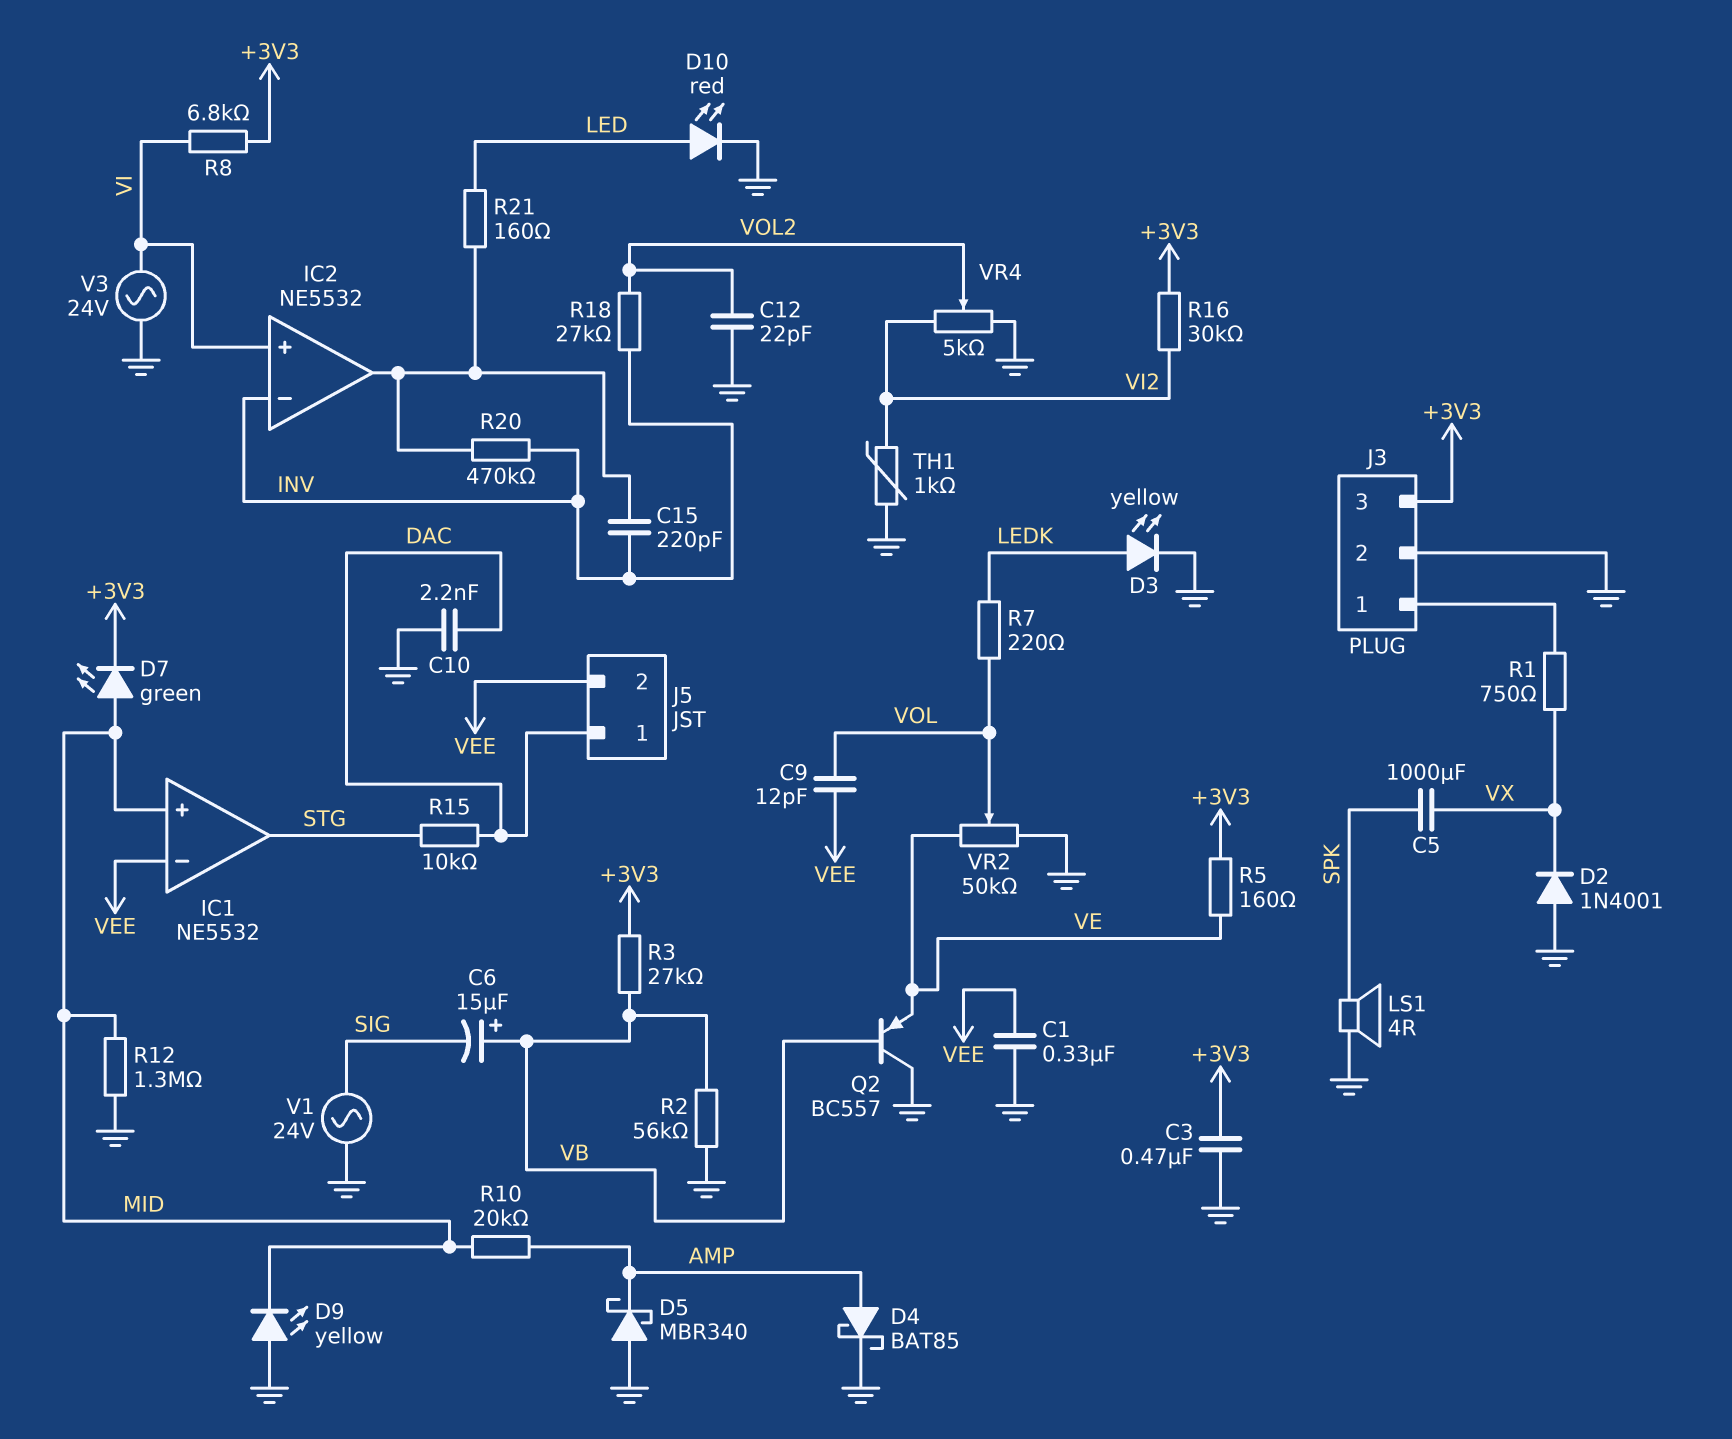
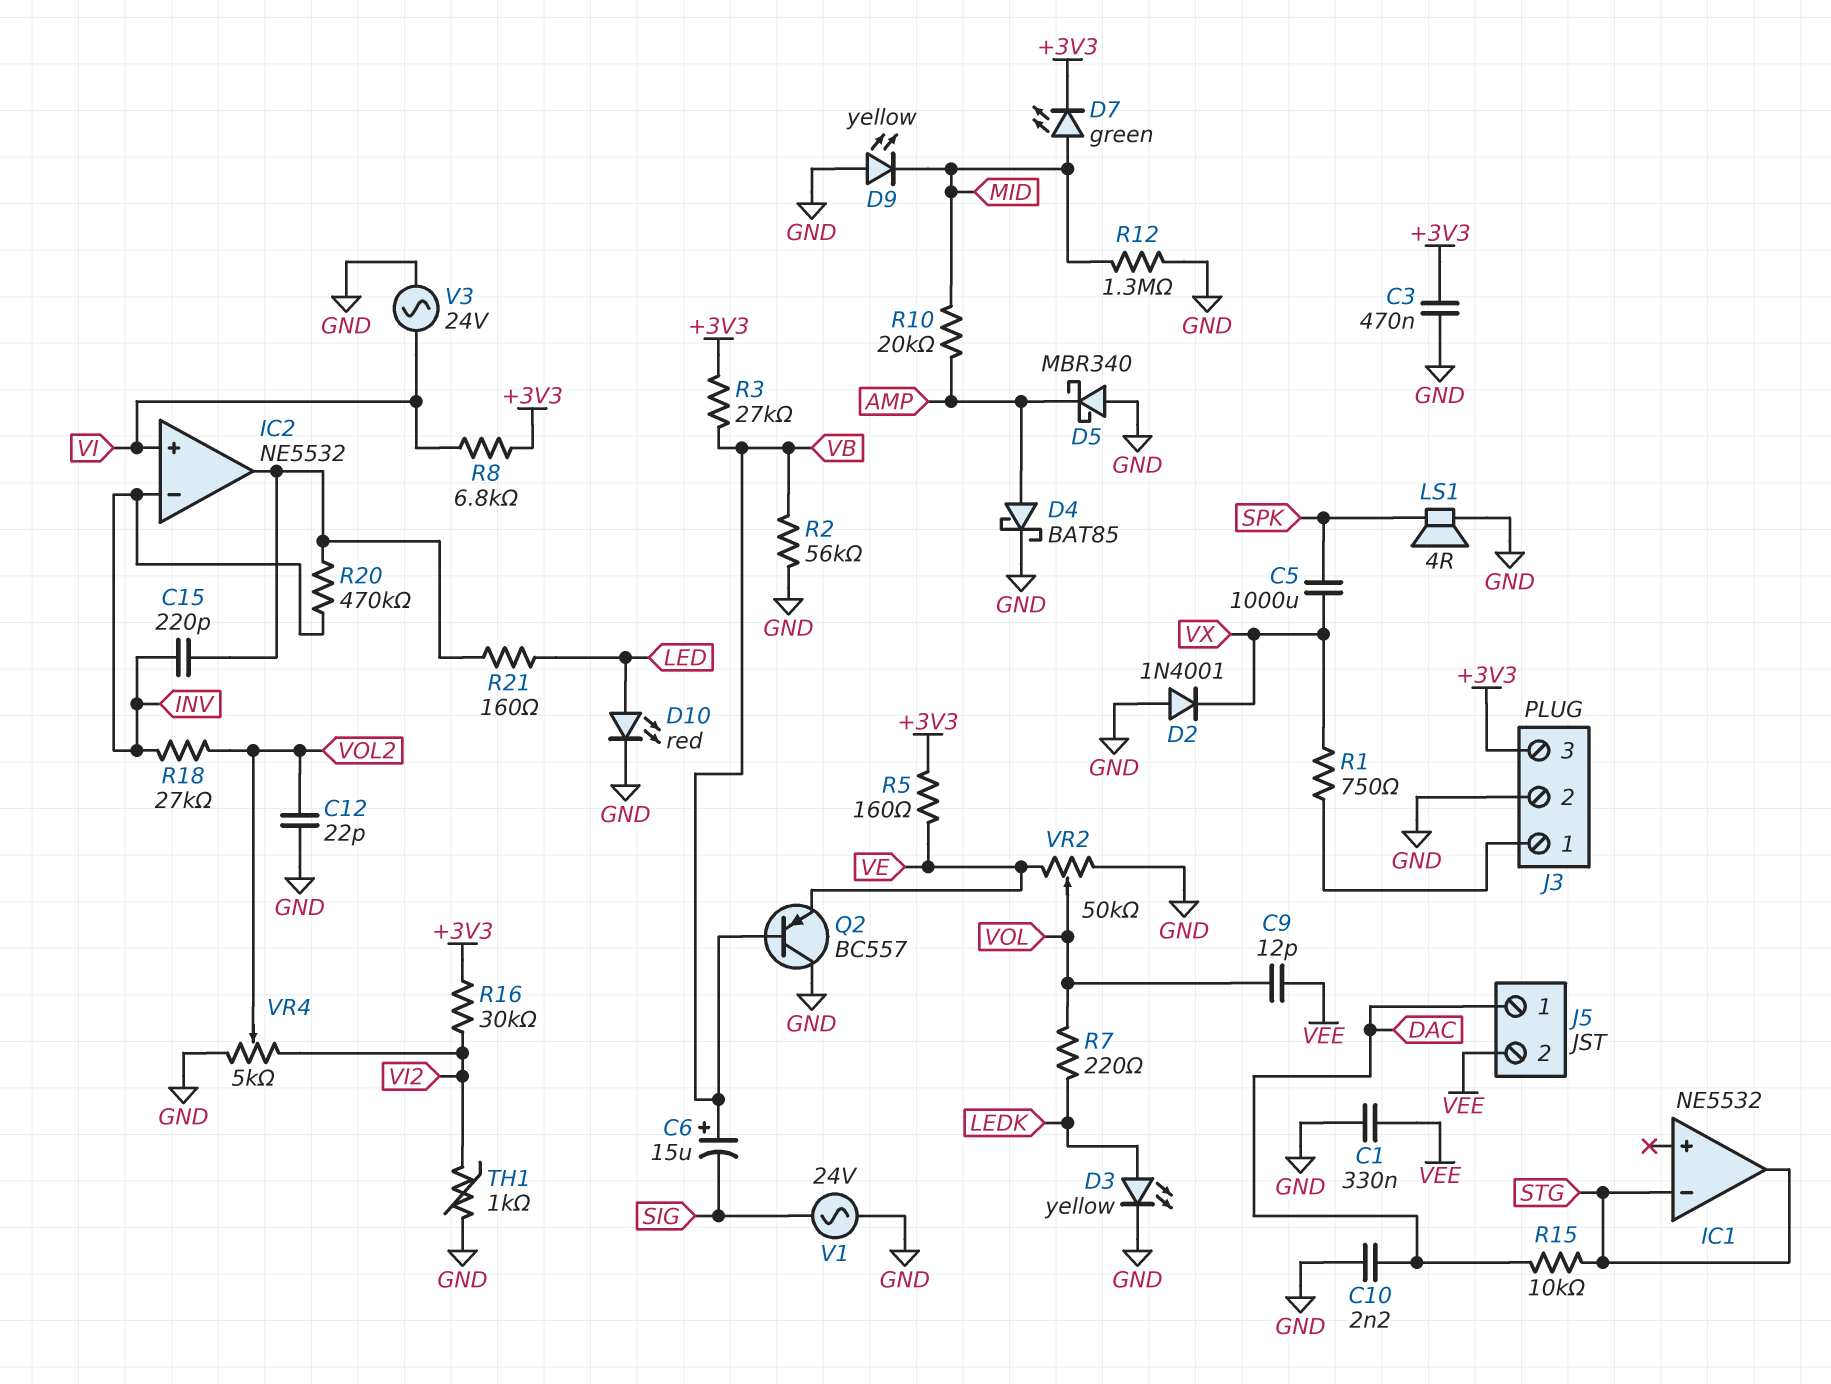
IC1 pin in+: MID -> none
IC1 pin in-: VEE -> STG

